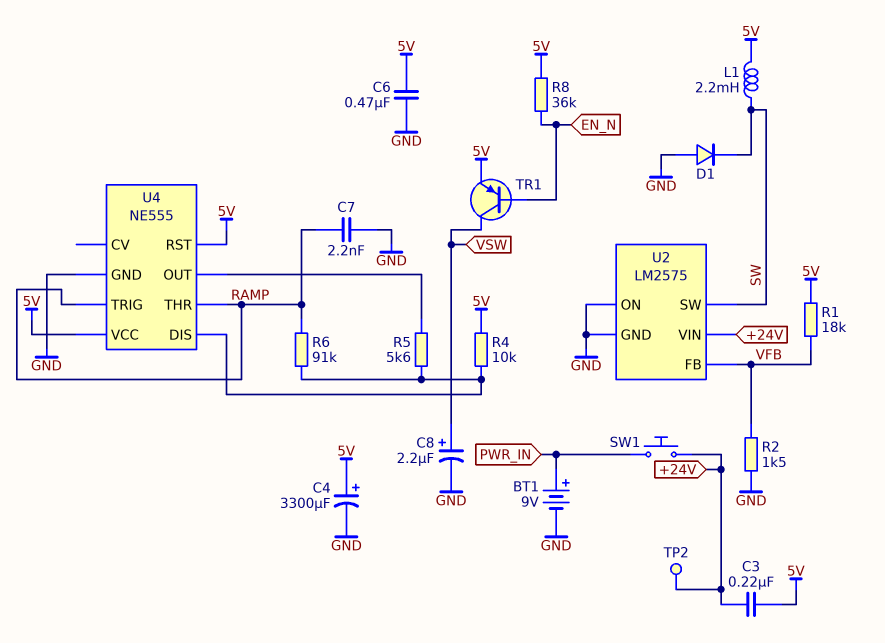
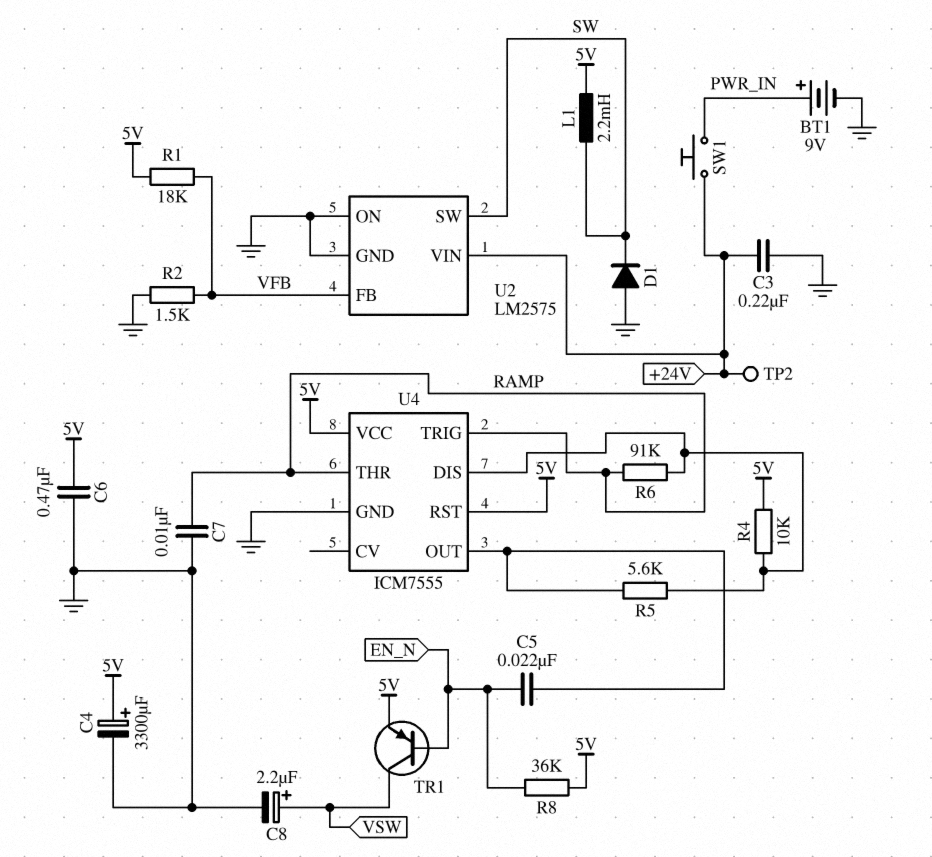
C3: 220nF (+24V, 5V) -> 220nF (+24V, GND)
C5: none -> 22nF (EN_N, U4/OUT)
C7: 2.2nF (GND, RAMP) -> 10nF (GND, RAMP)
U4: NE555 -> ICM7555

